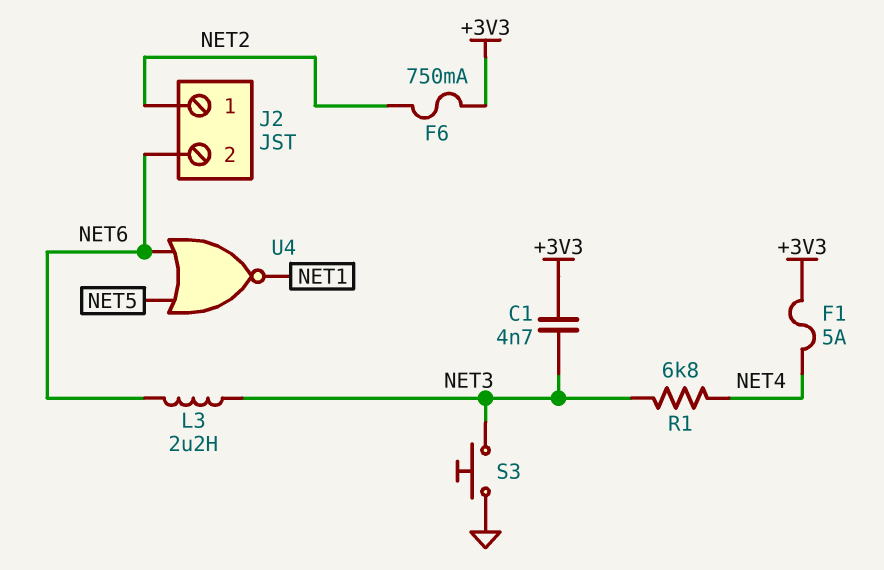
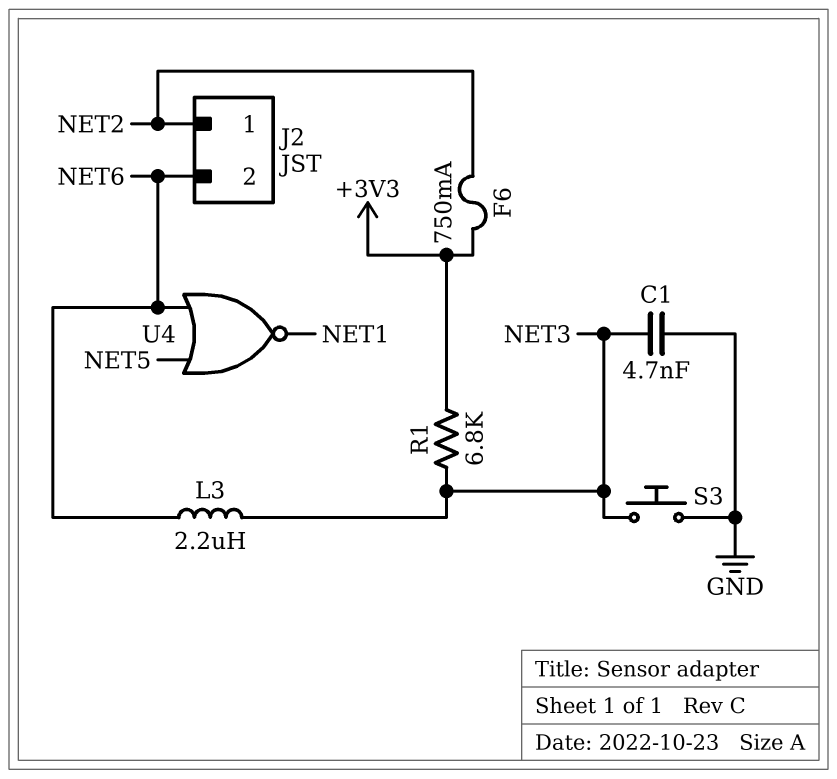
C1: 4.7nF (+3V3, NET3) -> 4.7nF (GND, NET3)
F1: 5A (+3V3, NET4) -> none
R1: 6.8k (NET3, NET4) -> 6.8k (+3V3, NET3)

